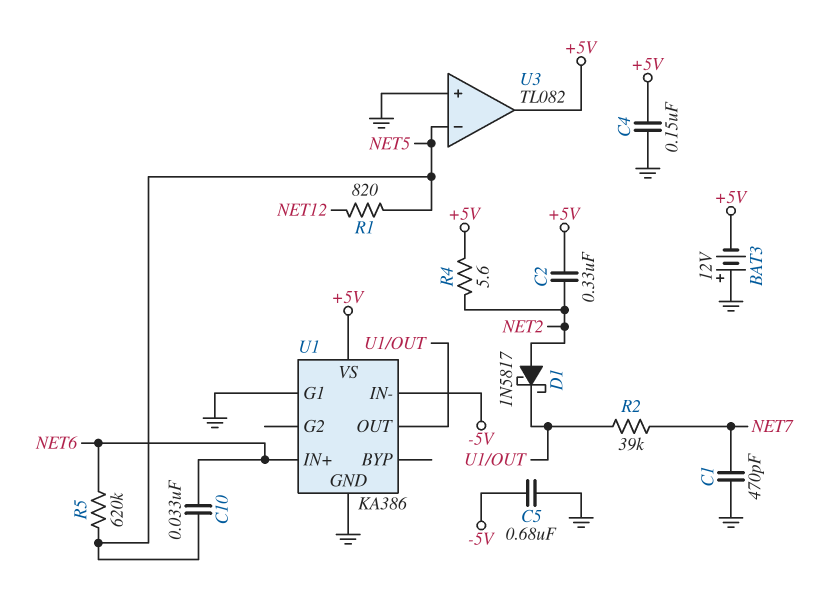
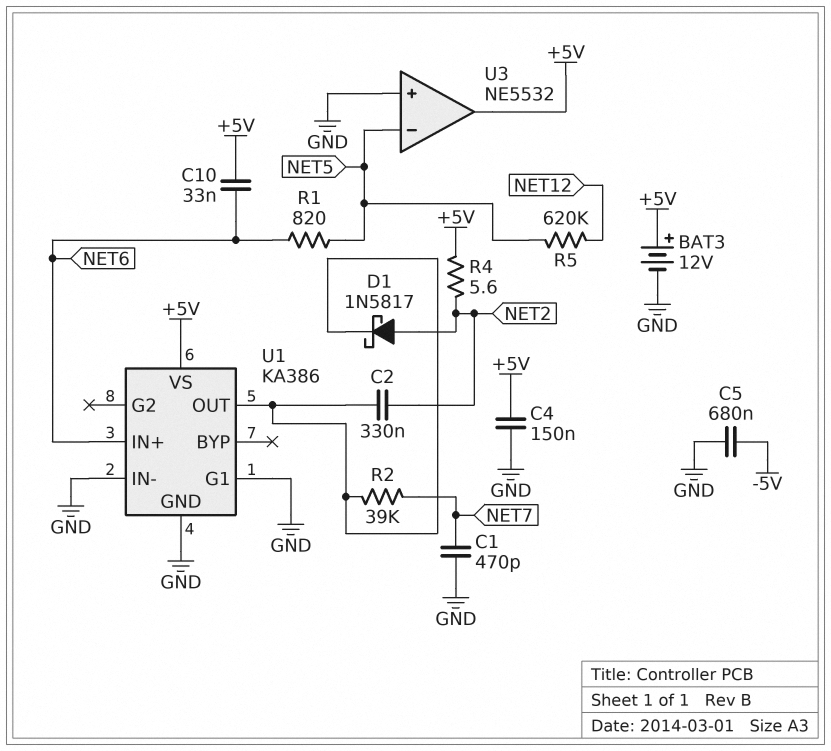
BAT3: 12V (plus GND, minus +5V) -> 12V (plus +5V, minus GND)
C2: 330nF (+5V, NET2) -> 330nF (NET2, U1/OUT)
C10: 33nF (NET5, NET6) -> 33nF (+5V, NET6)
R1: 820 (NET5, NET12) -> 820 (NET5, NET6)
R5: 620k (NET5, NET6) -> 620k (NET5, NET12)
U1 pin IN-: -5V -> GND
U3: TL082 -> NE5532

